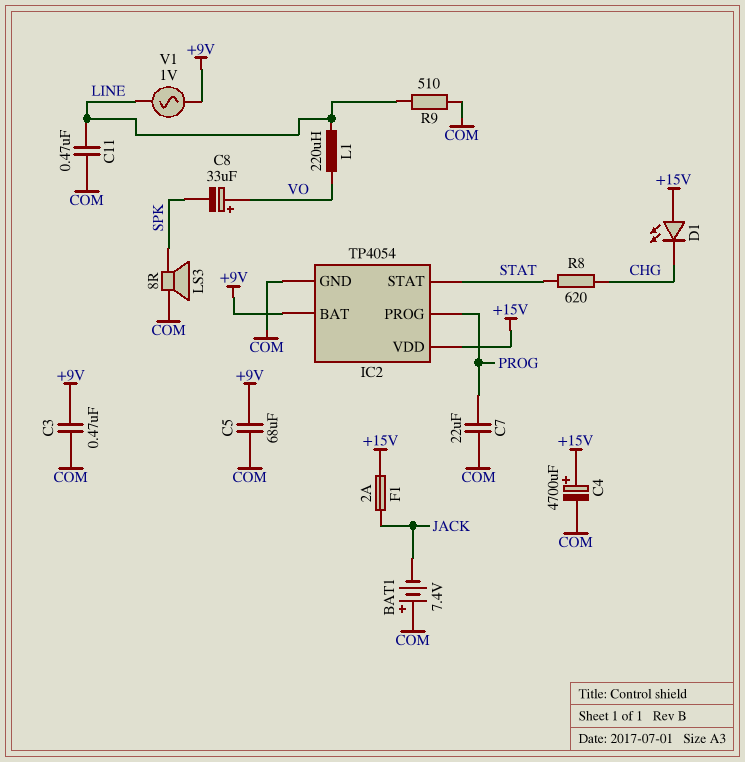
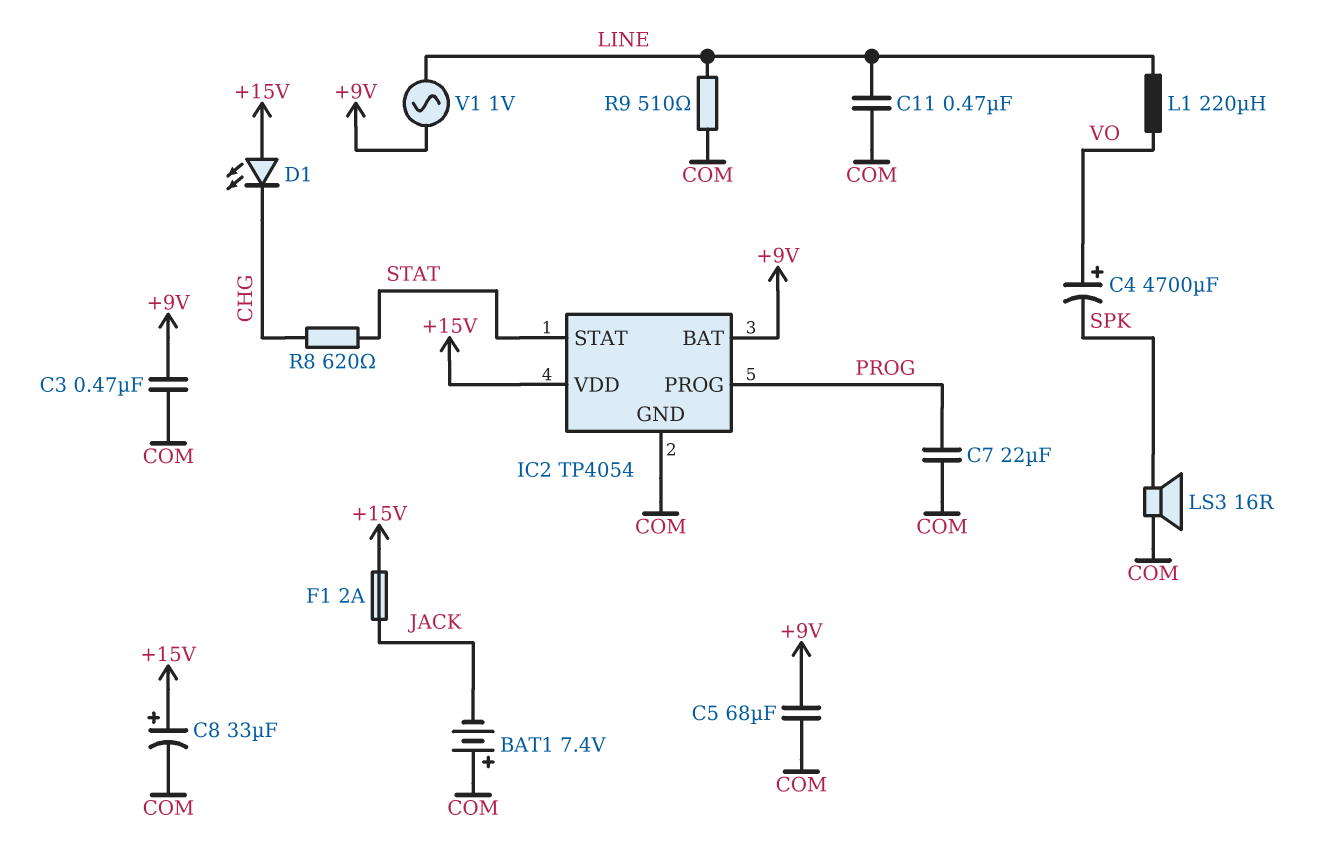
C4: 4700uF (plus +15V, minus COM) -> 4700uF (plus VO, minus SPK)
C8: 33uF (plus VO, minus SPK) -> 33uF (plus +15V, minus COM)
LS3: speaker 8R (COM, SPK) -> speaker 16R (COM, SPK)

